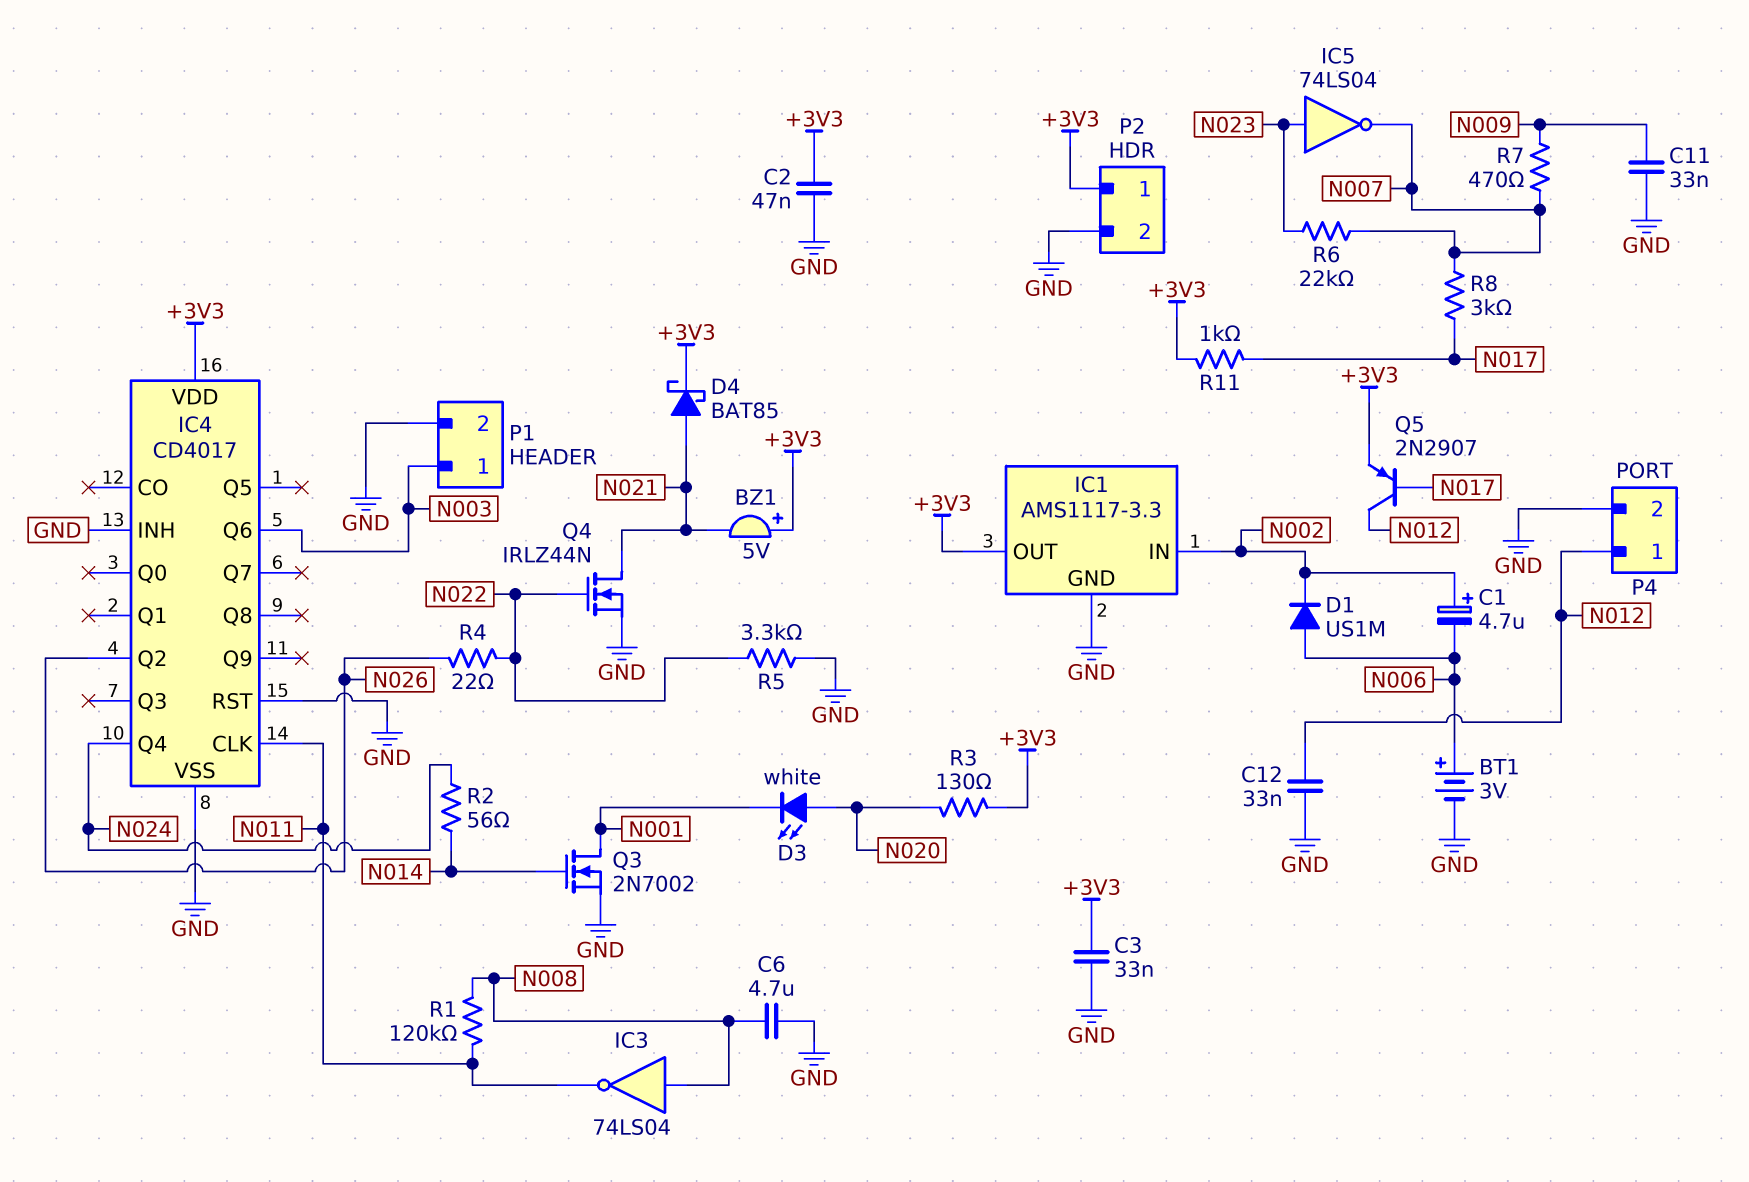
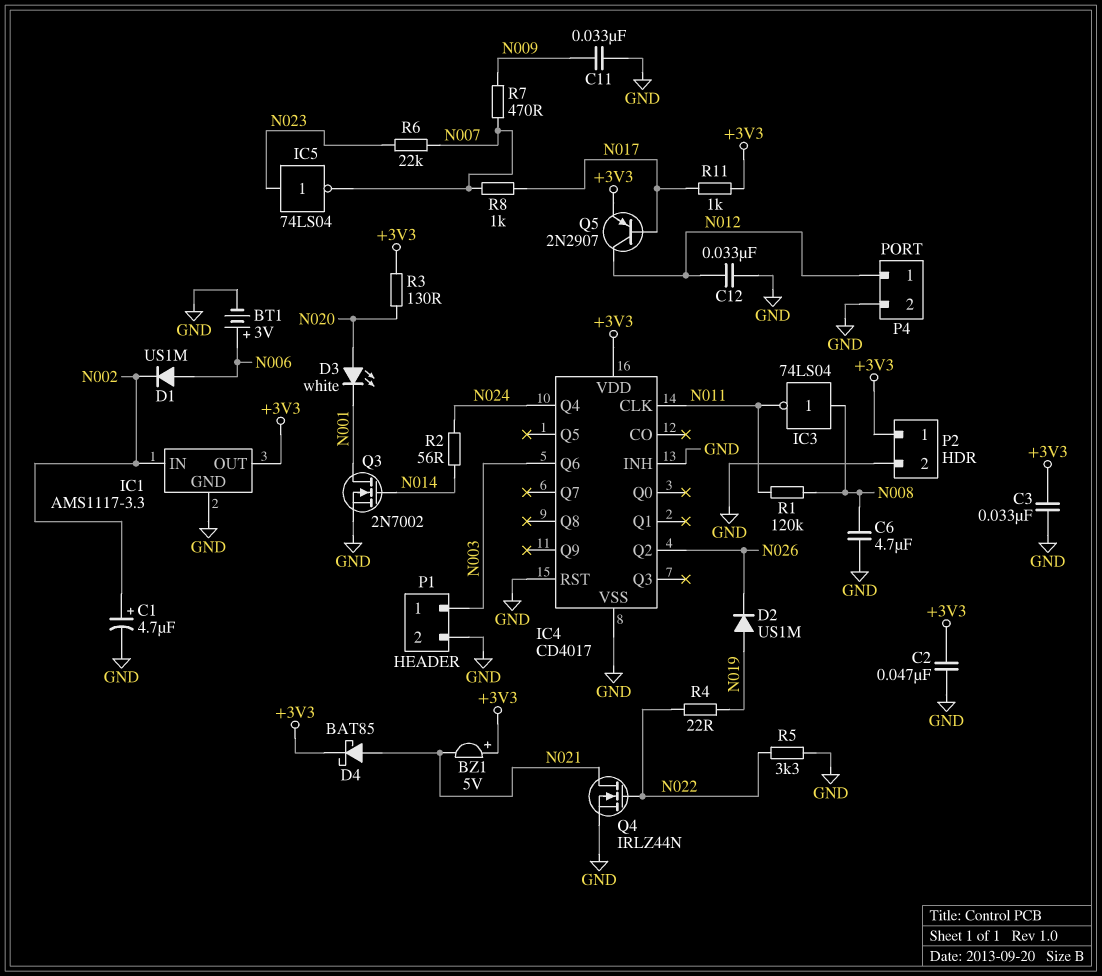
C1: 4.7uF (plus N002, minus N006) -> 4.7uF (plus N002, minus GND)
D2: none -> diode US1M (A N019, K N026)
R4: 22 (N022, N026) -> 22 (N019, N022)
R8: 3k (N007, N017) -> 1k (N007, N017)

